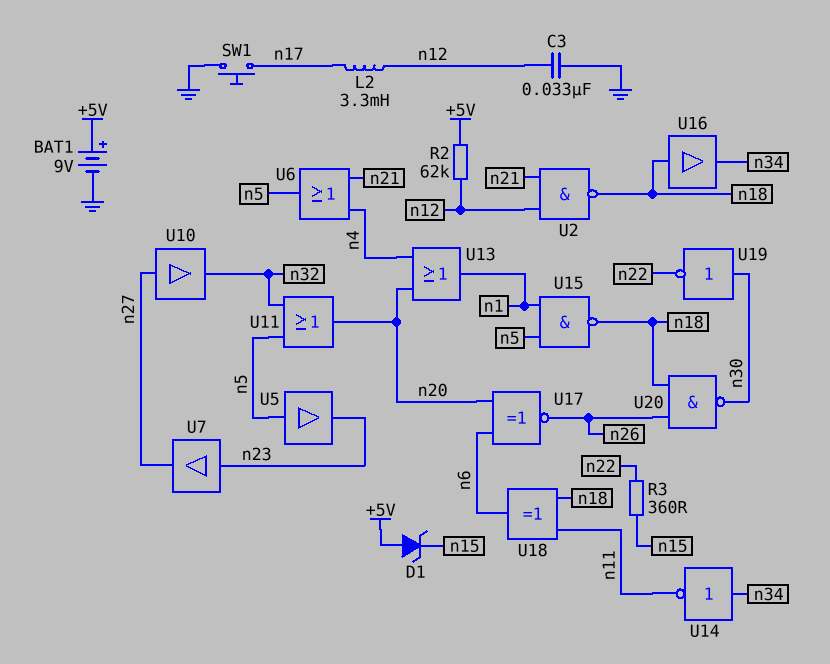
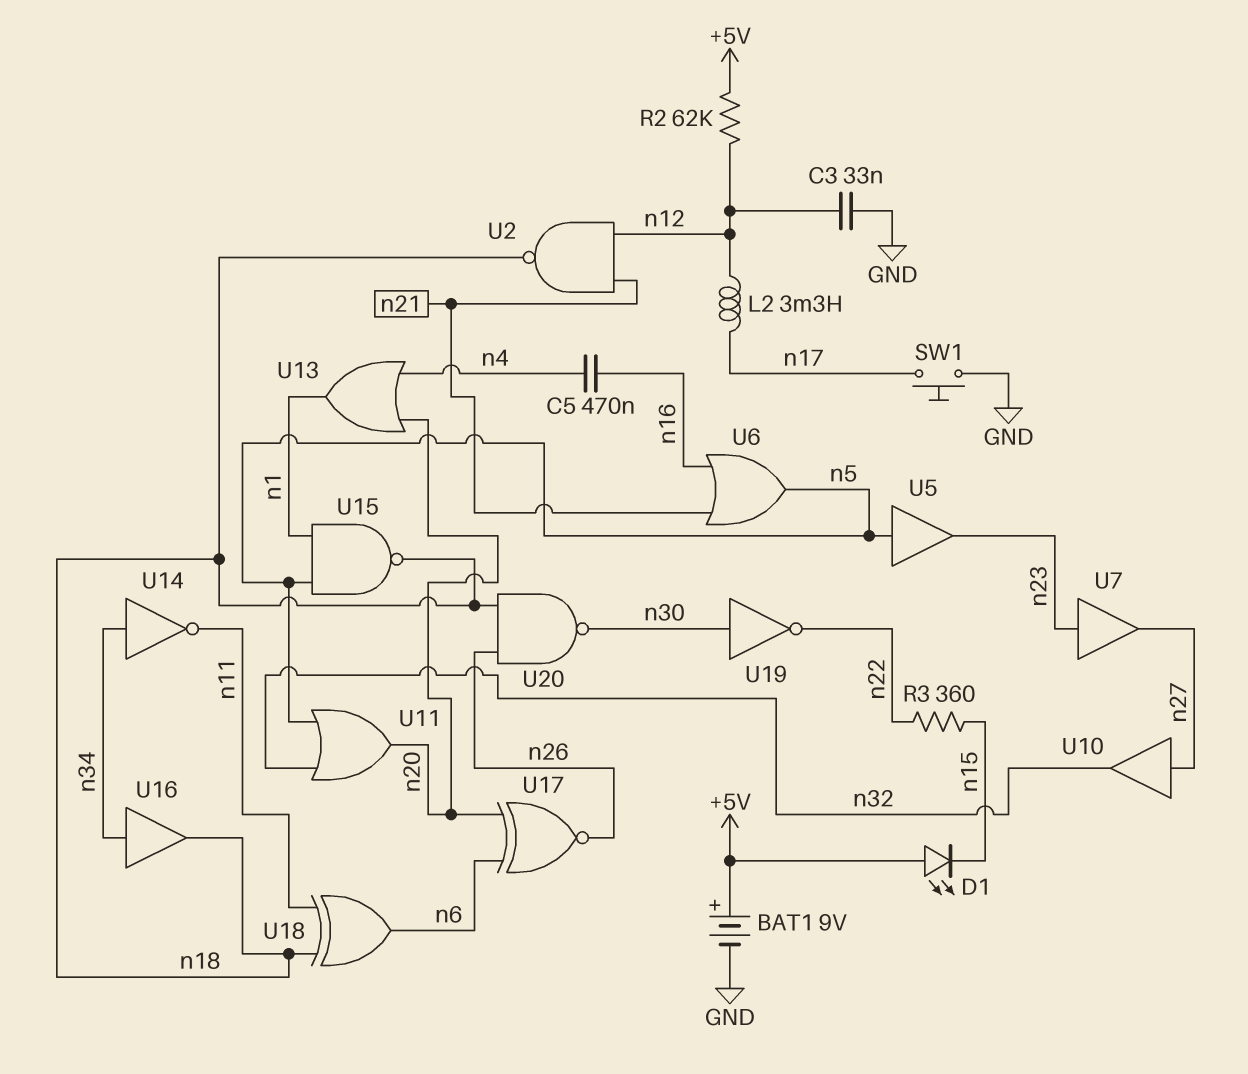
C5: none -> 470nF (n4, n16)
D1: zener (A +5V, K n15) -> LED (A +5V, K n15)
U6: OR (in n4, in n21, out n5) -> OR (in n16, in n21, out n5)
U16: buffer (in n18, out n34) -> buffer (in n34, out n18)

